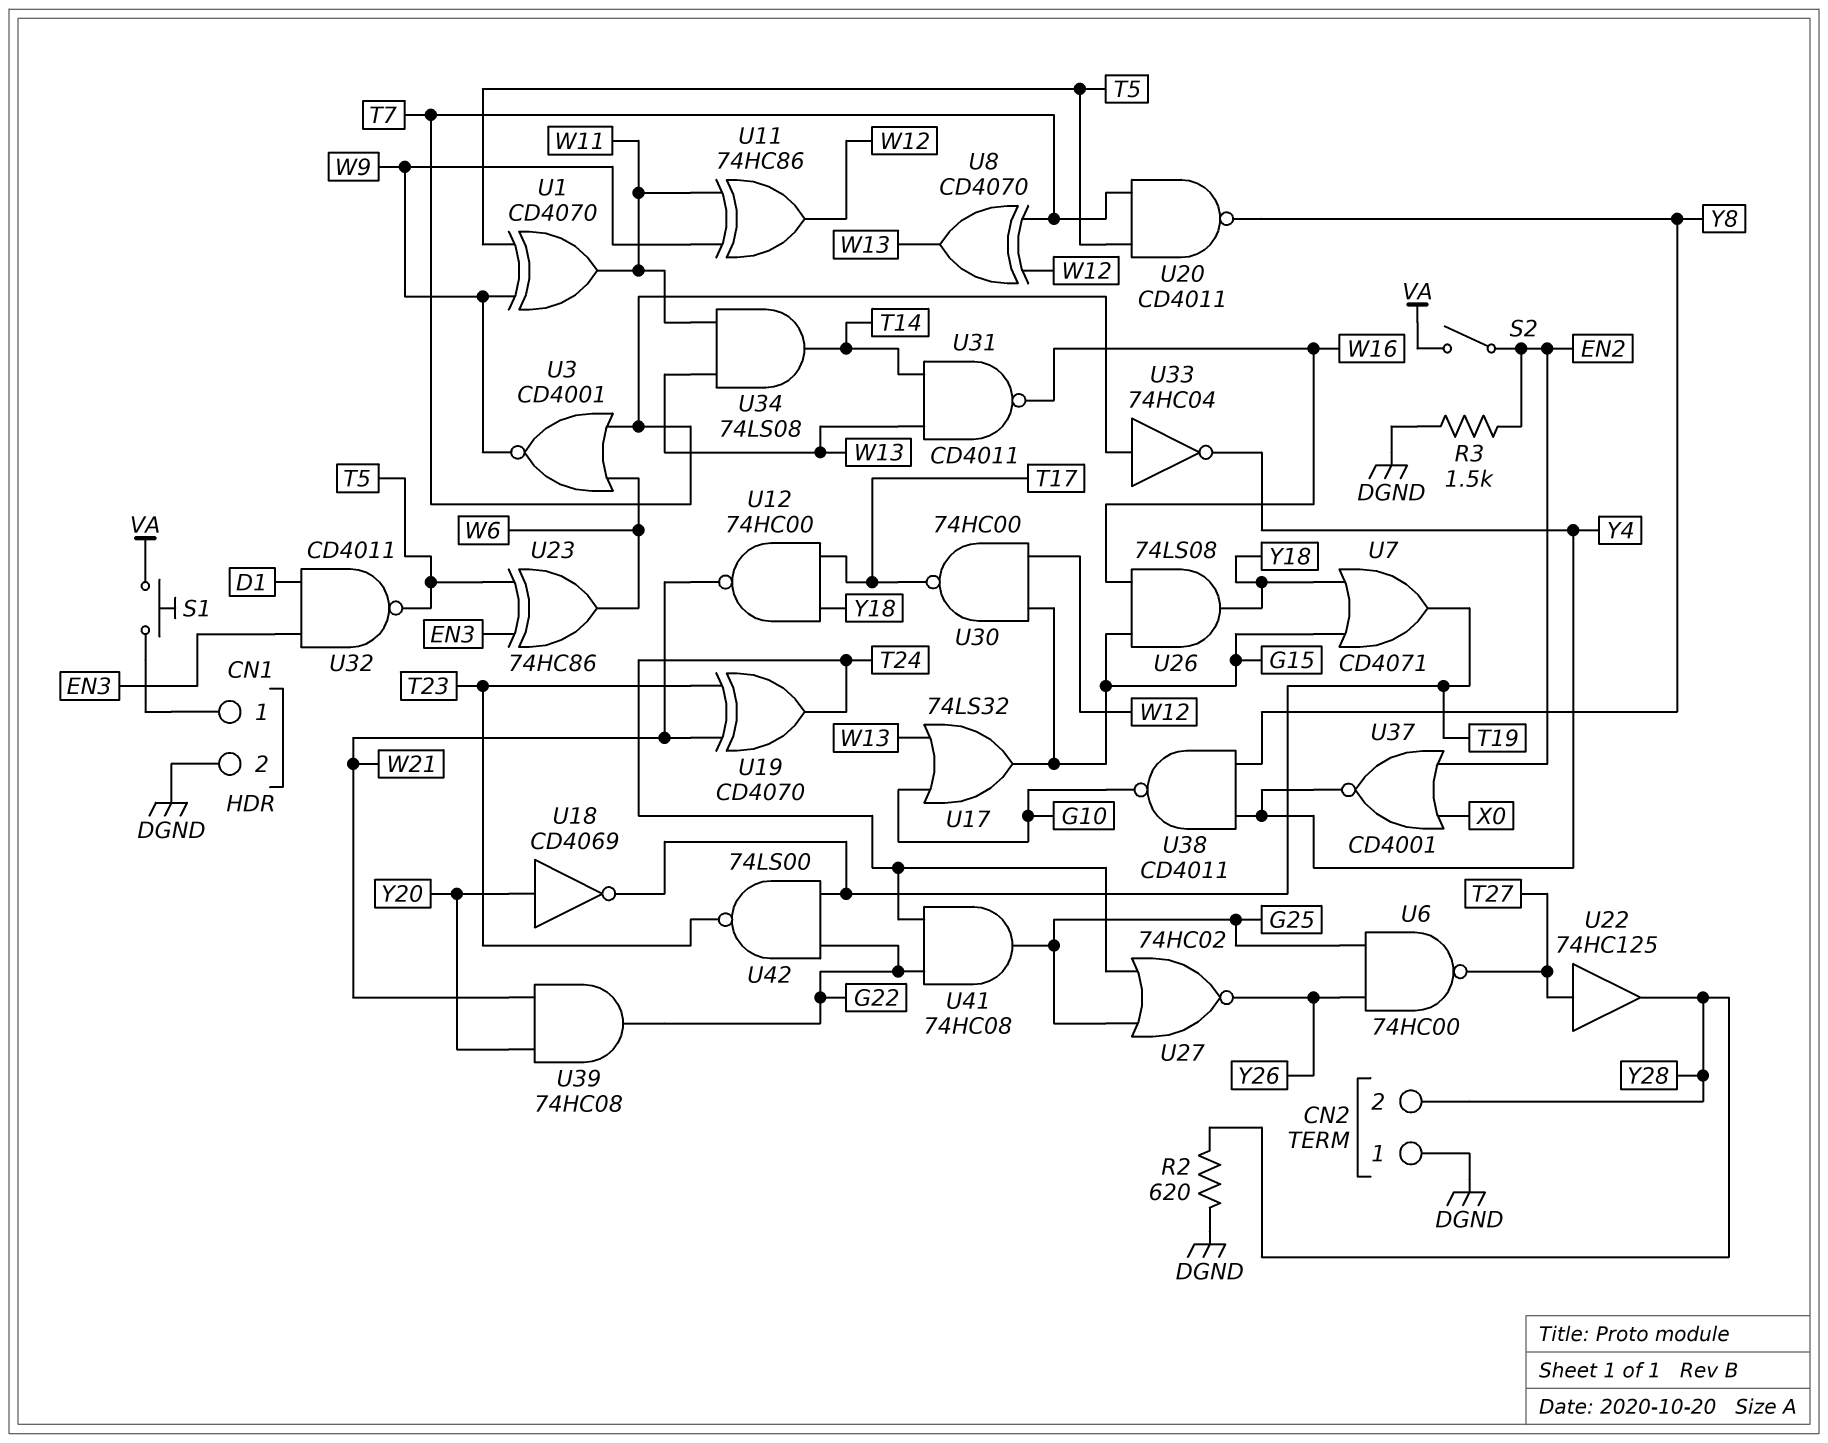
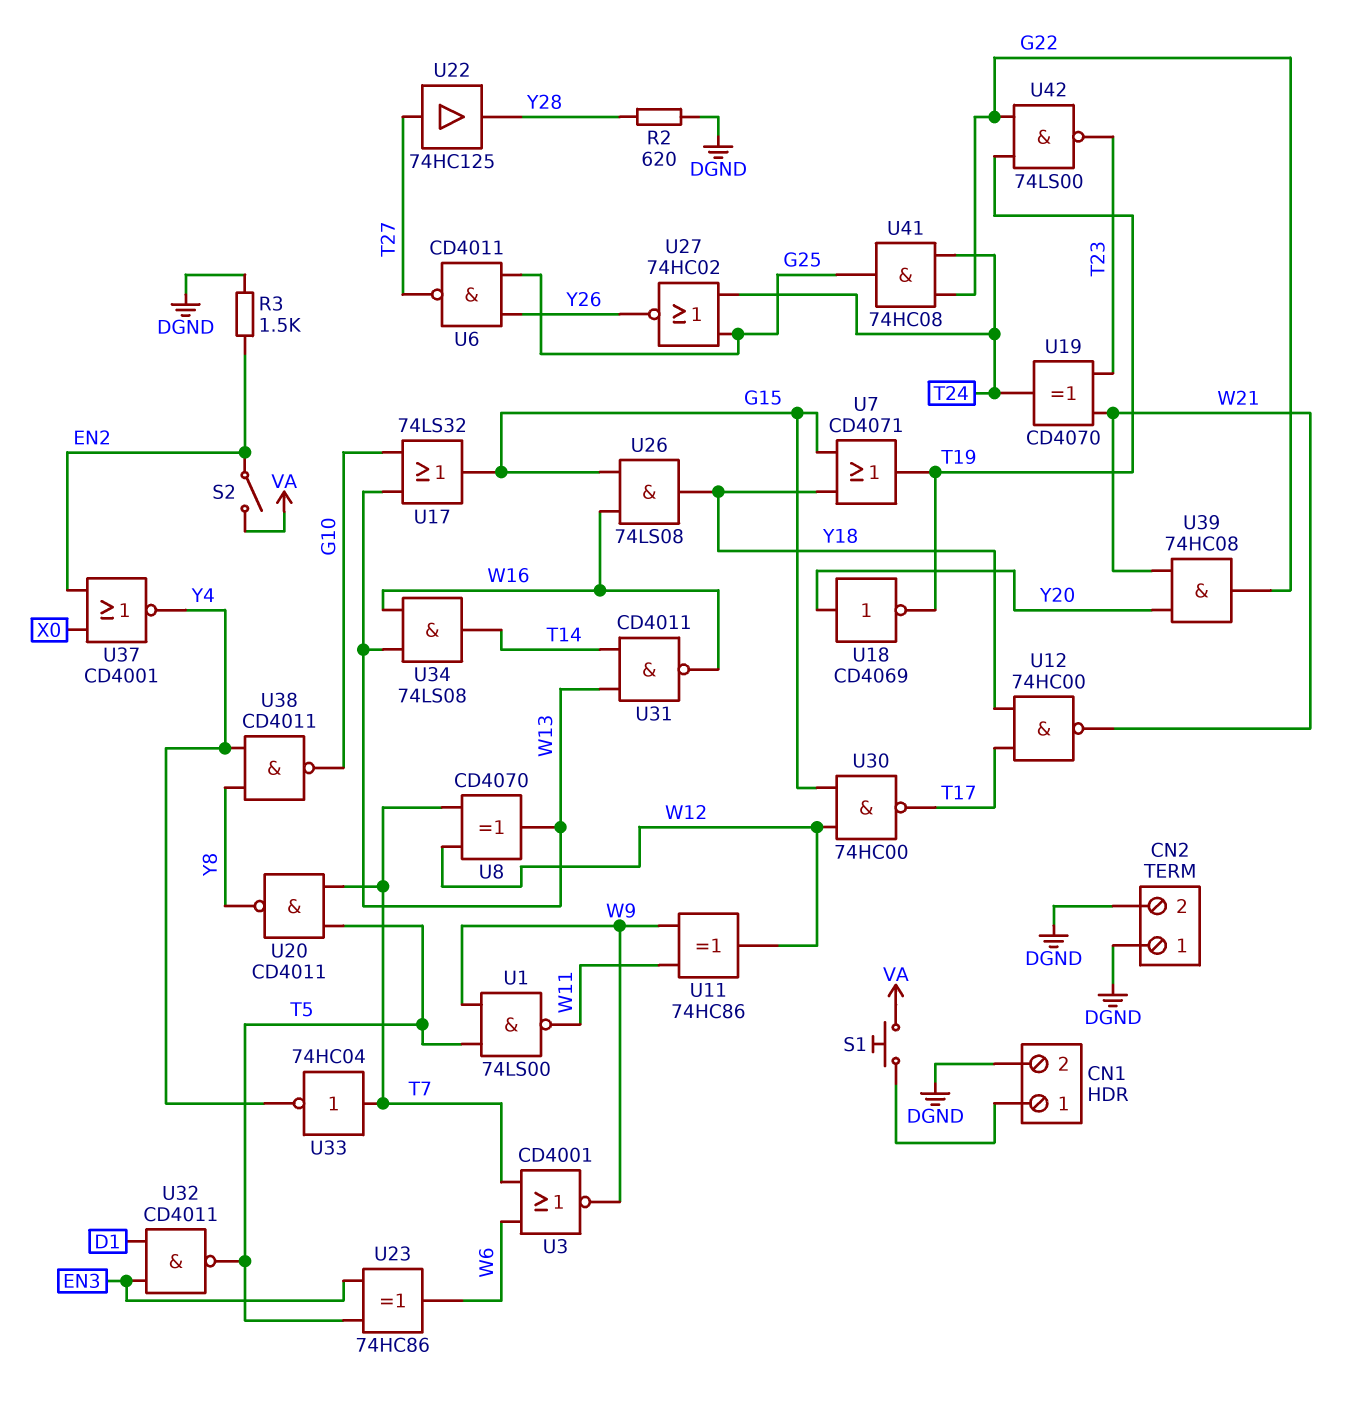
CN2 pin 2: Y28 -> DGND
U1: XOR CD4070 (in T5, in W9, out W11) -> NAND 74LS00 (in T5, in W9, out W11)
U6: NAND 74HC00 (in G25, in Y26, out T27) -> NAND CD4011 (in G25, in Y26, out T27)
U34: AND 74LS08 (in W11, in W13, out T14) -> AND 74LS08 (in W13, in W16, out T14)

